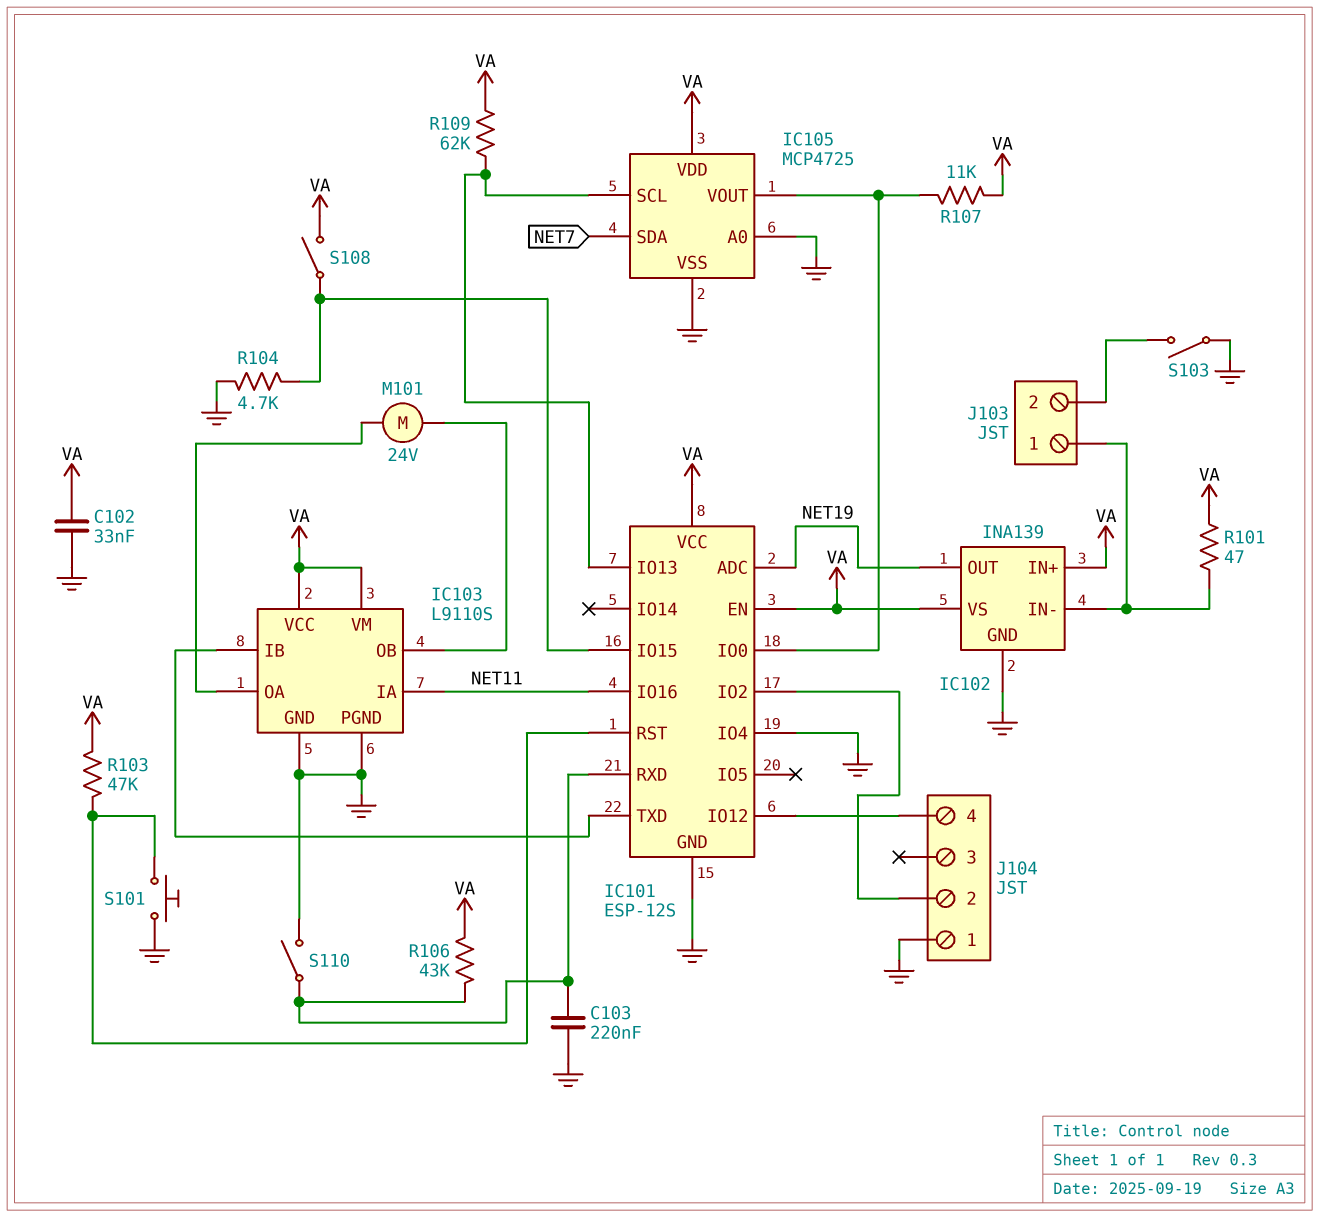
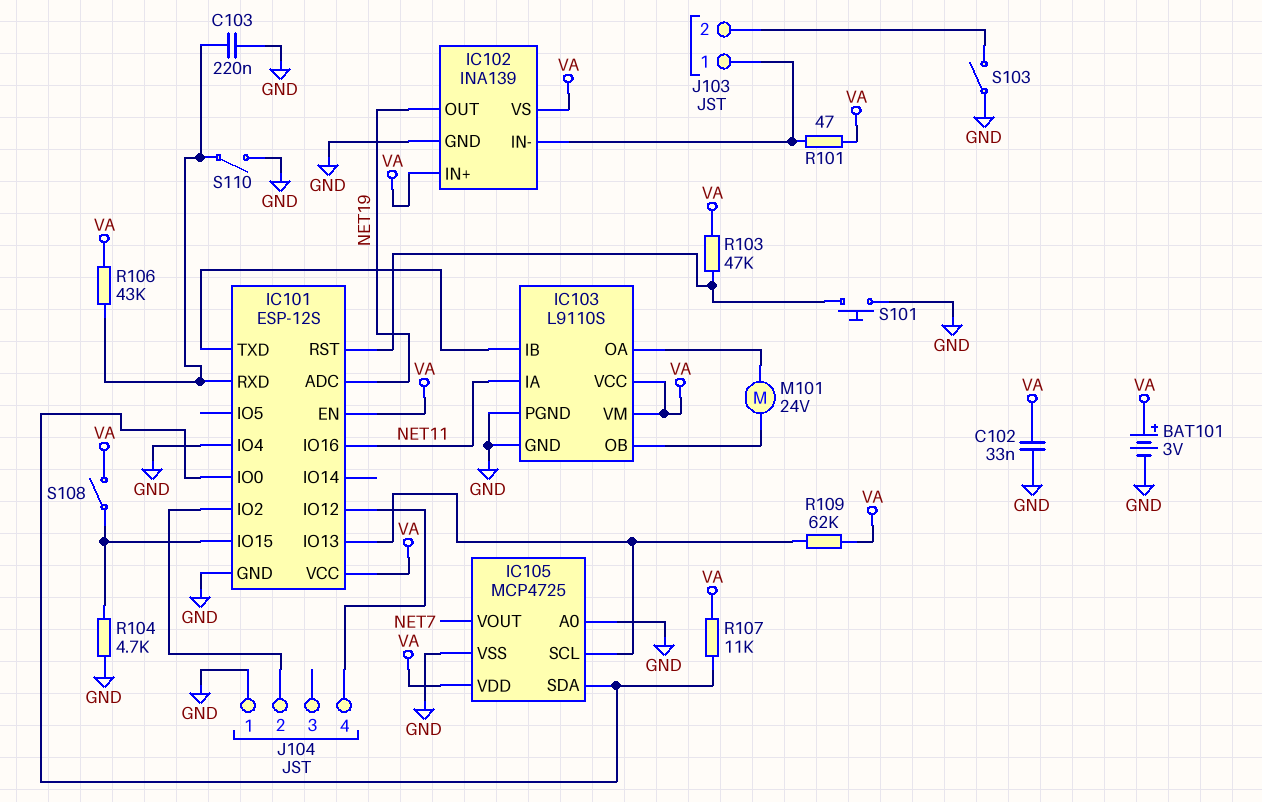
BAT101: none -> 3V (plus VA, minus GND)
IC105 pin SDA: NET7 -> IC101/IO0
IC105 pin VOUT: IC101/IO0 -> NET7

